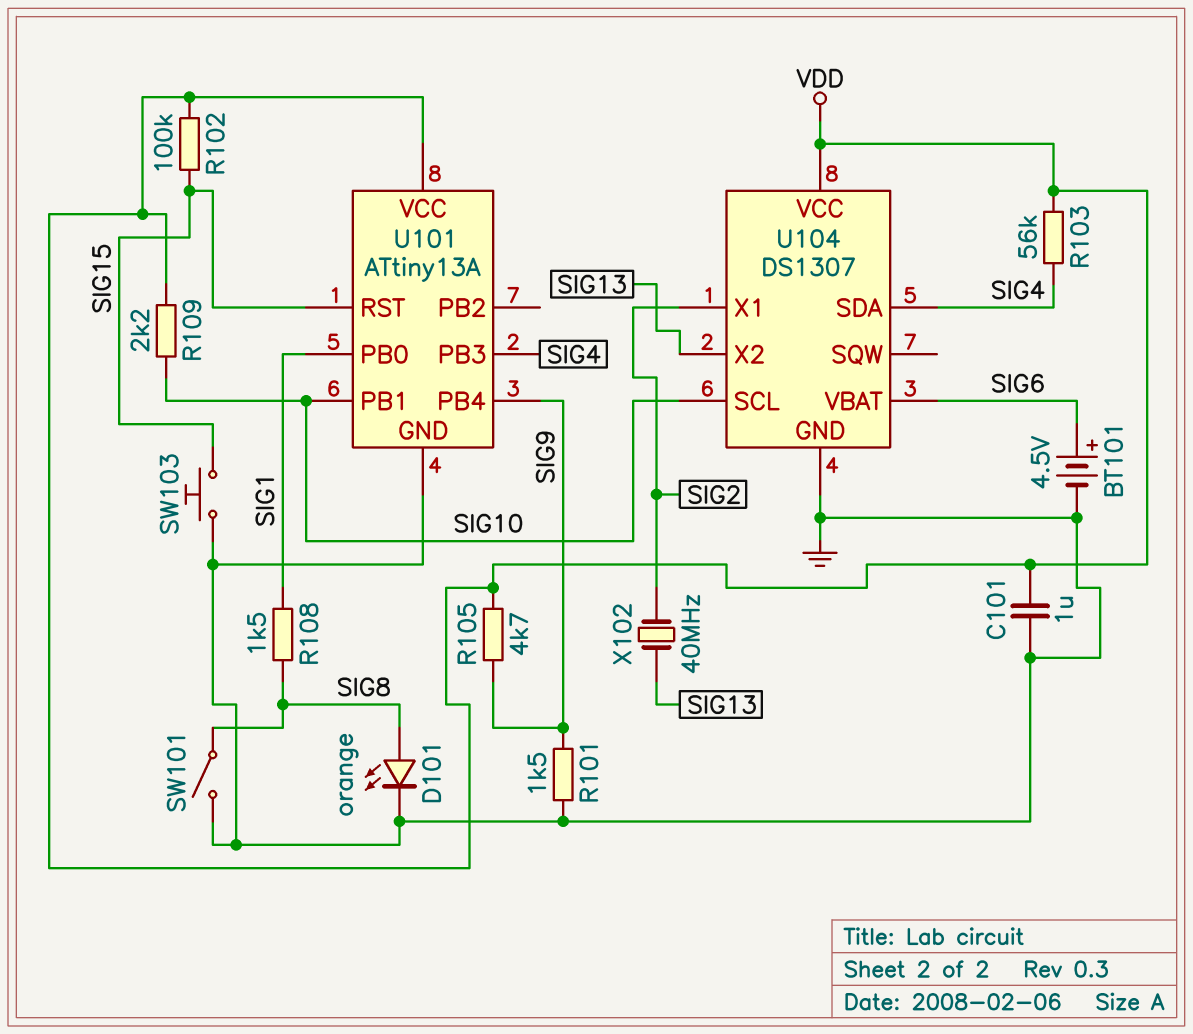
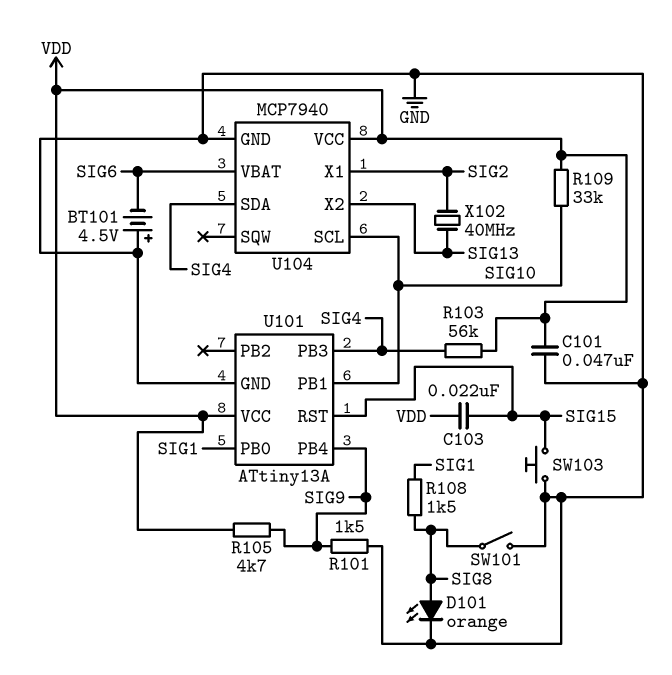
BT101: 4.5V (plus SIG6, minus GND) -> 4.5V (plus GND, minus SIG6)
C101: 1uF (GND, VDD) -> 47nF (GND, VDD)
C103: none -> 22nF (SIG15, VDD)
R102: 100k (SIG15, VDD) -> none
R109: 2.2k (SIG10, VDD) -> 33k (SIG10, VDD)
U104: DS1307 -> MCP7940

